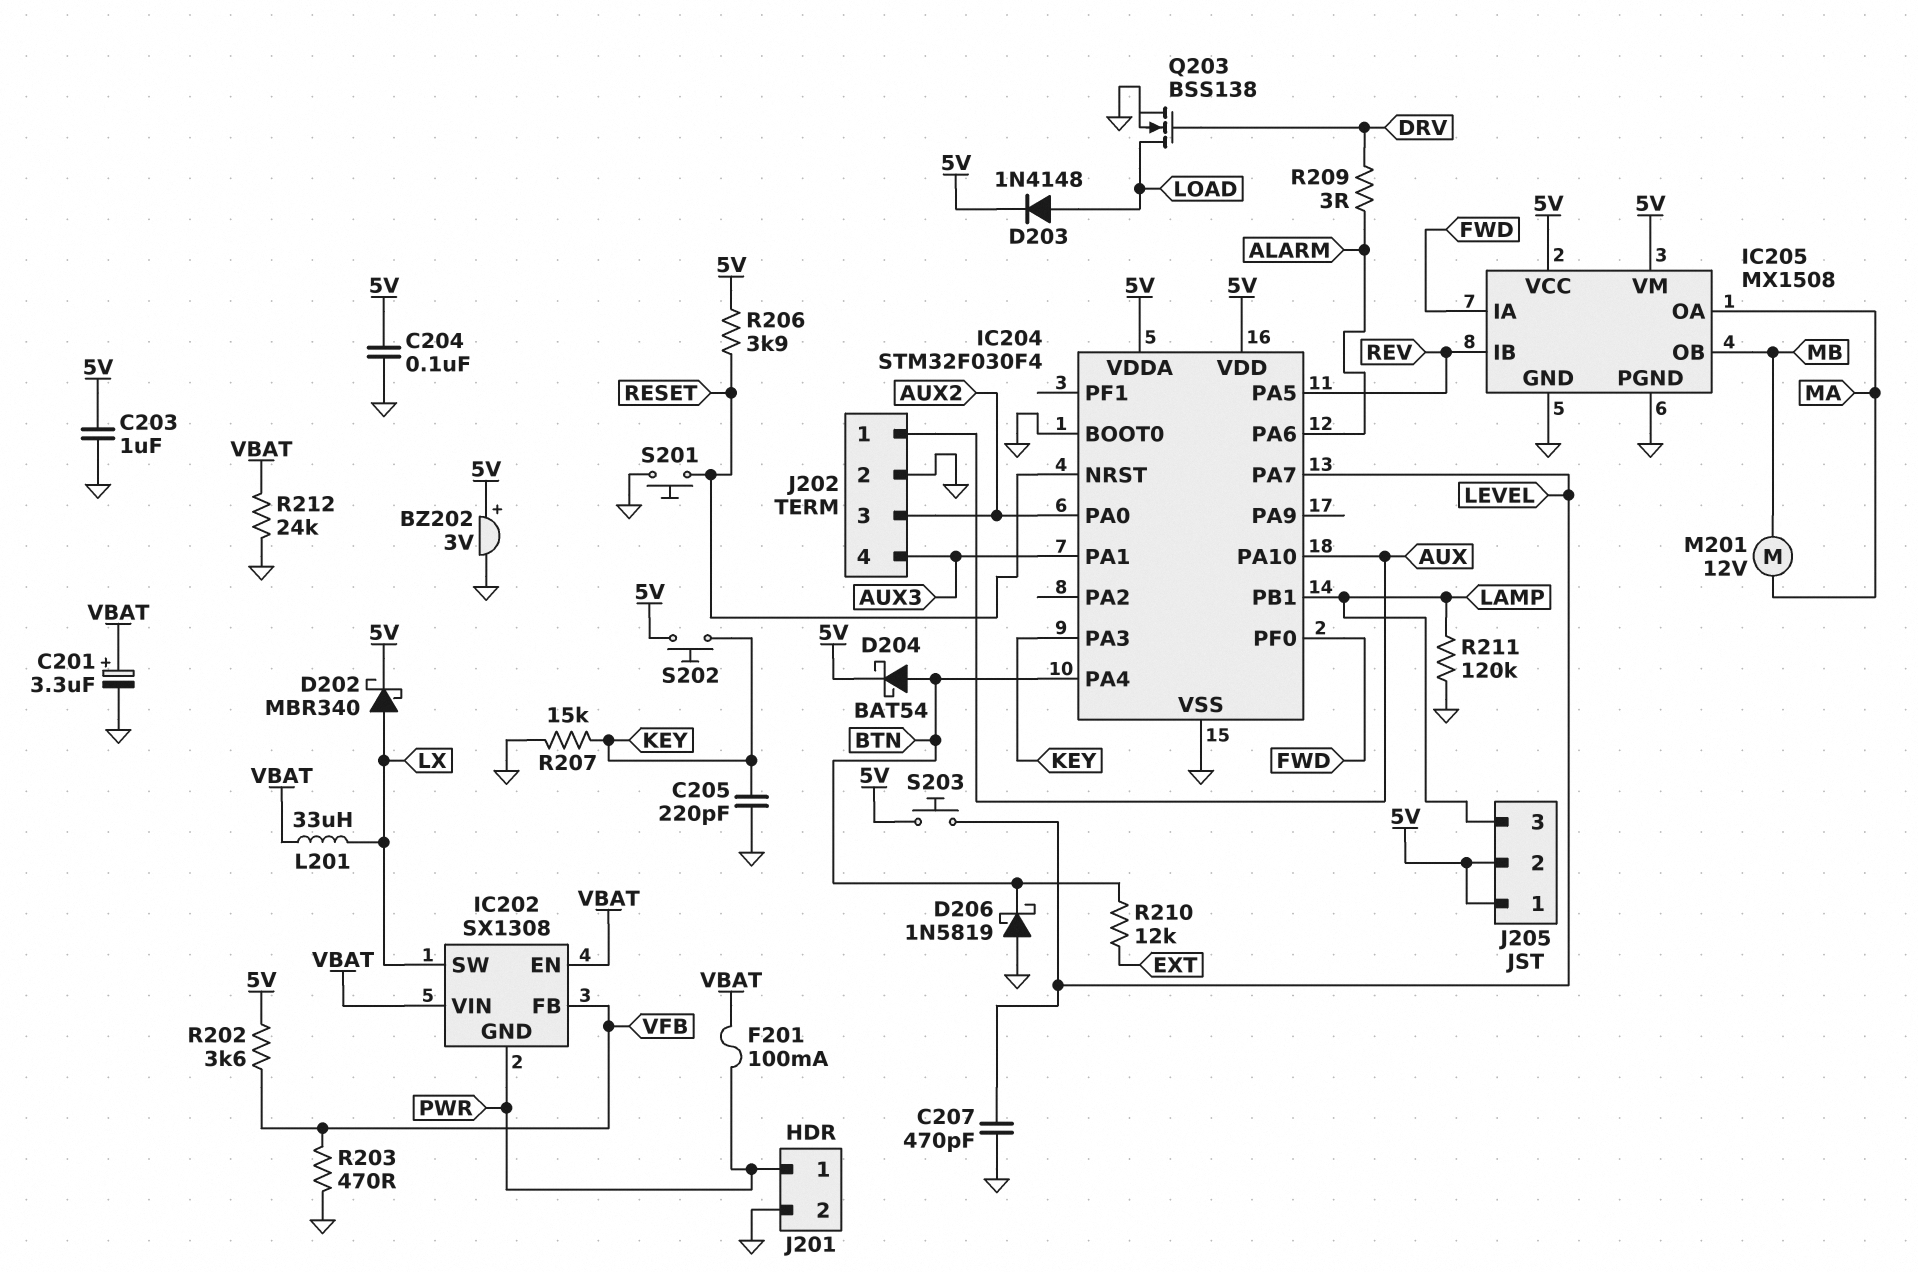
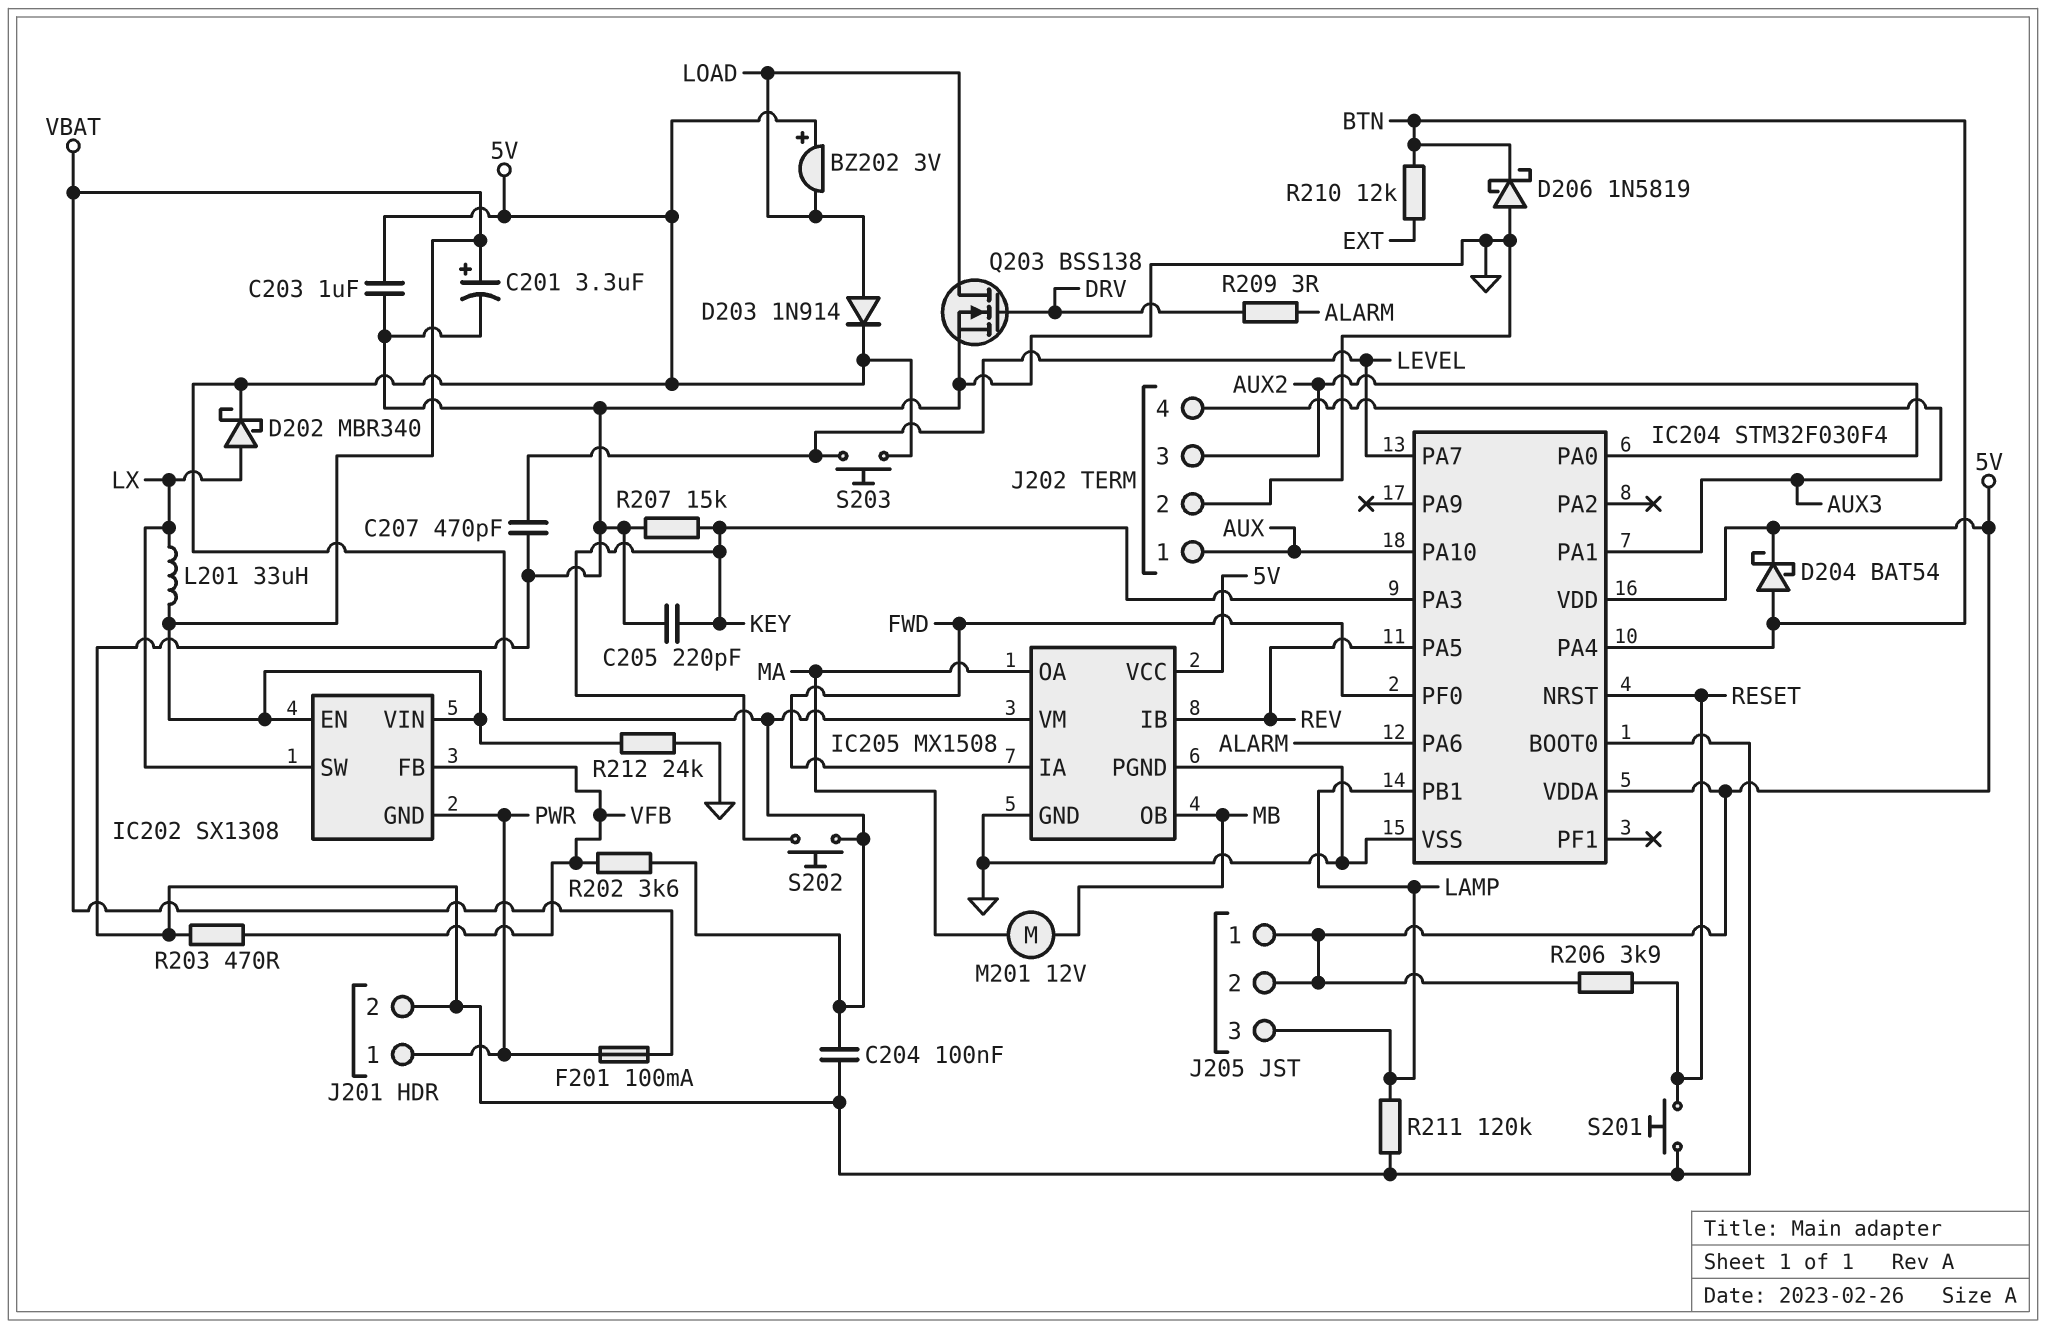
BZ202: buzzer 3V (plus 5V, minus GND) -> buzzer 3V (plus 5V, minus LOAD)
D203: diode 1N4148 (A LOAD, K 5V) -> diode 1N914 (A LOAD, K 5V)

